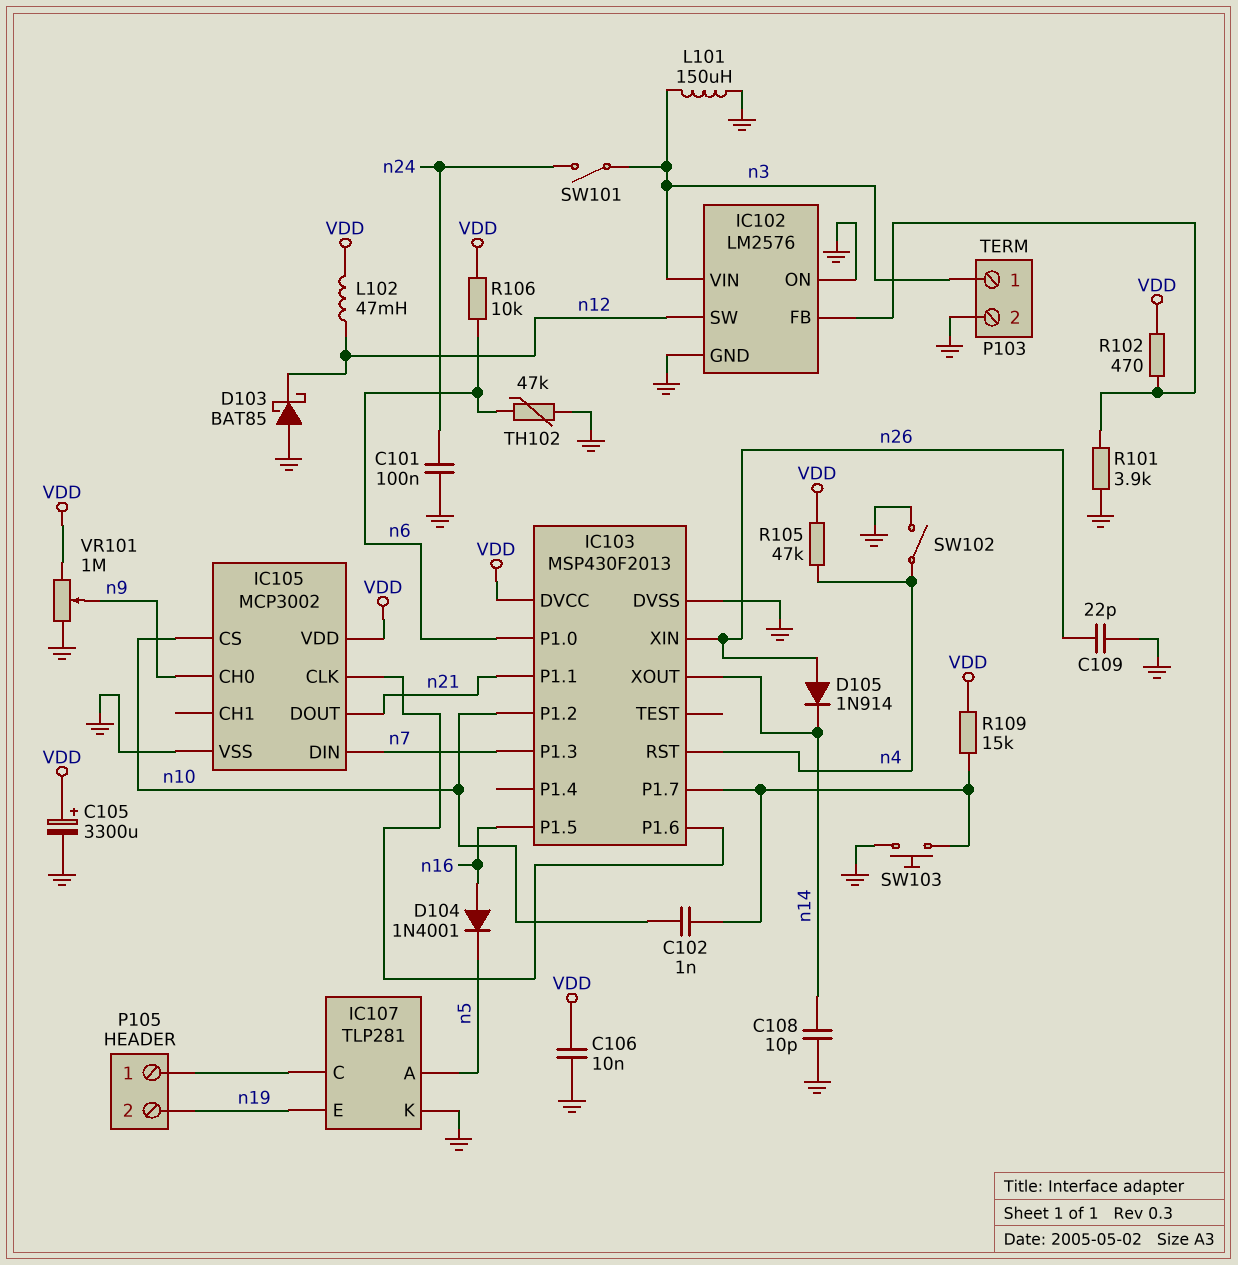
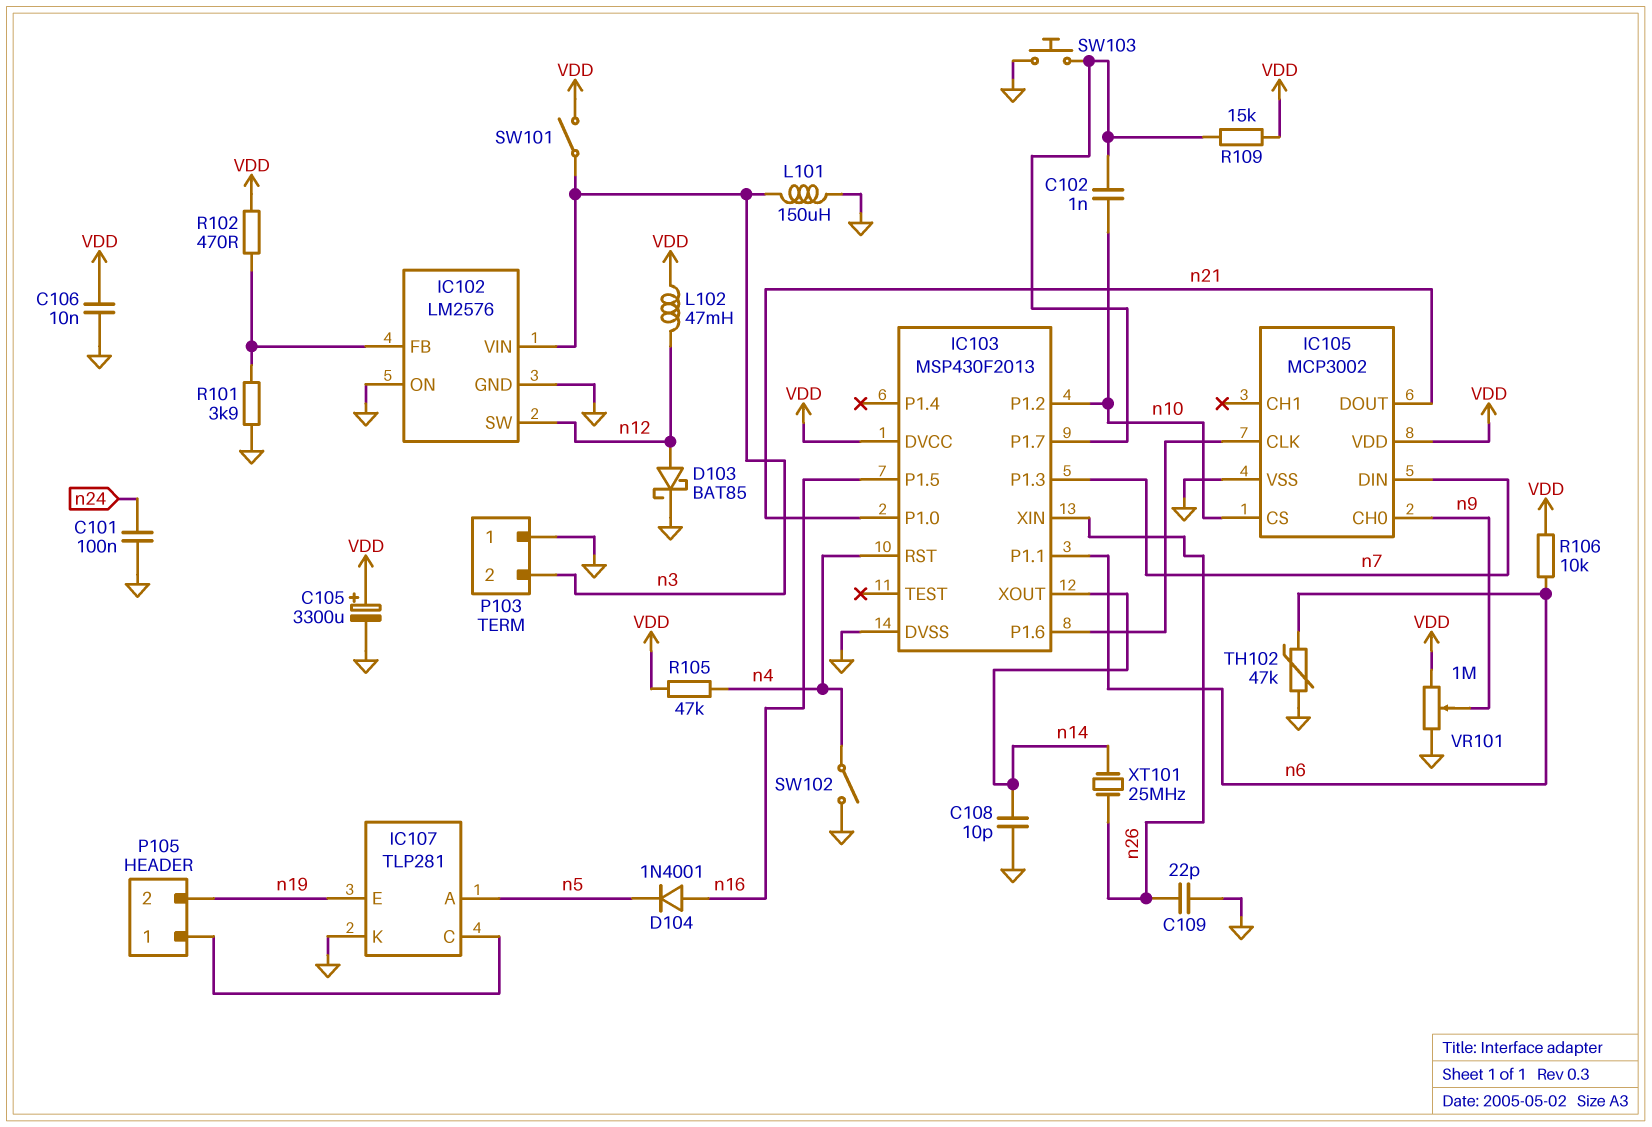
D103: schottky BAT85 (A GND, K n12) -> schottky BAT85 (A n12, K GND)
D105: diode 1N914 (A n26, K n14) -> none
IC103 pin P1.0: n6 -> n21
IC103 pin P1.1: n21 -> n6
P103 pin 1: n3 -> GND
P103 pin 2: GND -> n3
SW101: switch (n3, n24) -> switch (VDD, n3)
XT101: none -> 25MHz (n14, n26)

